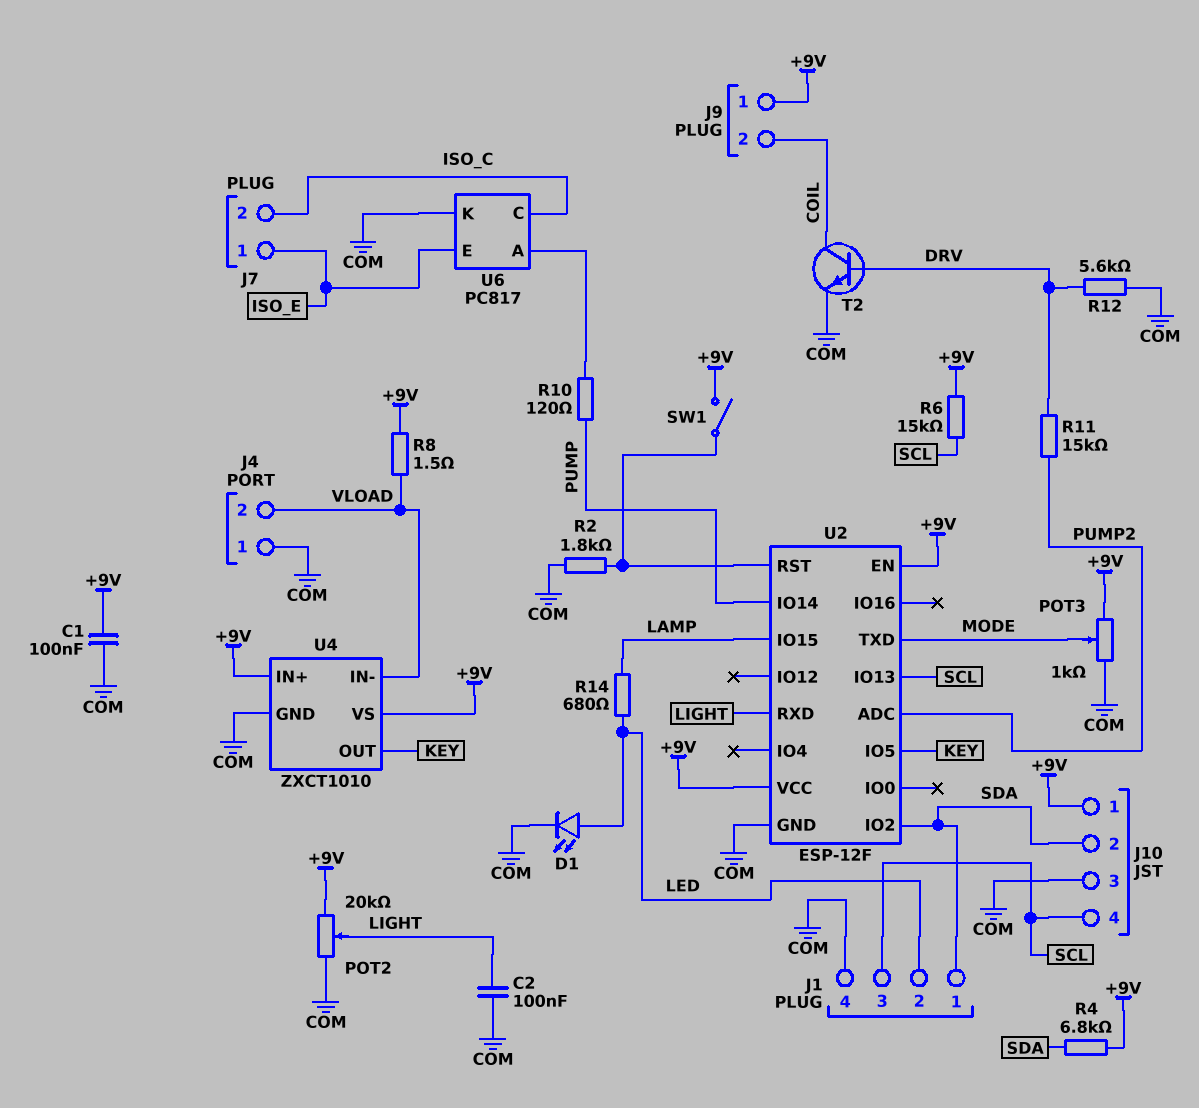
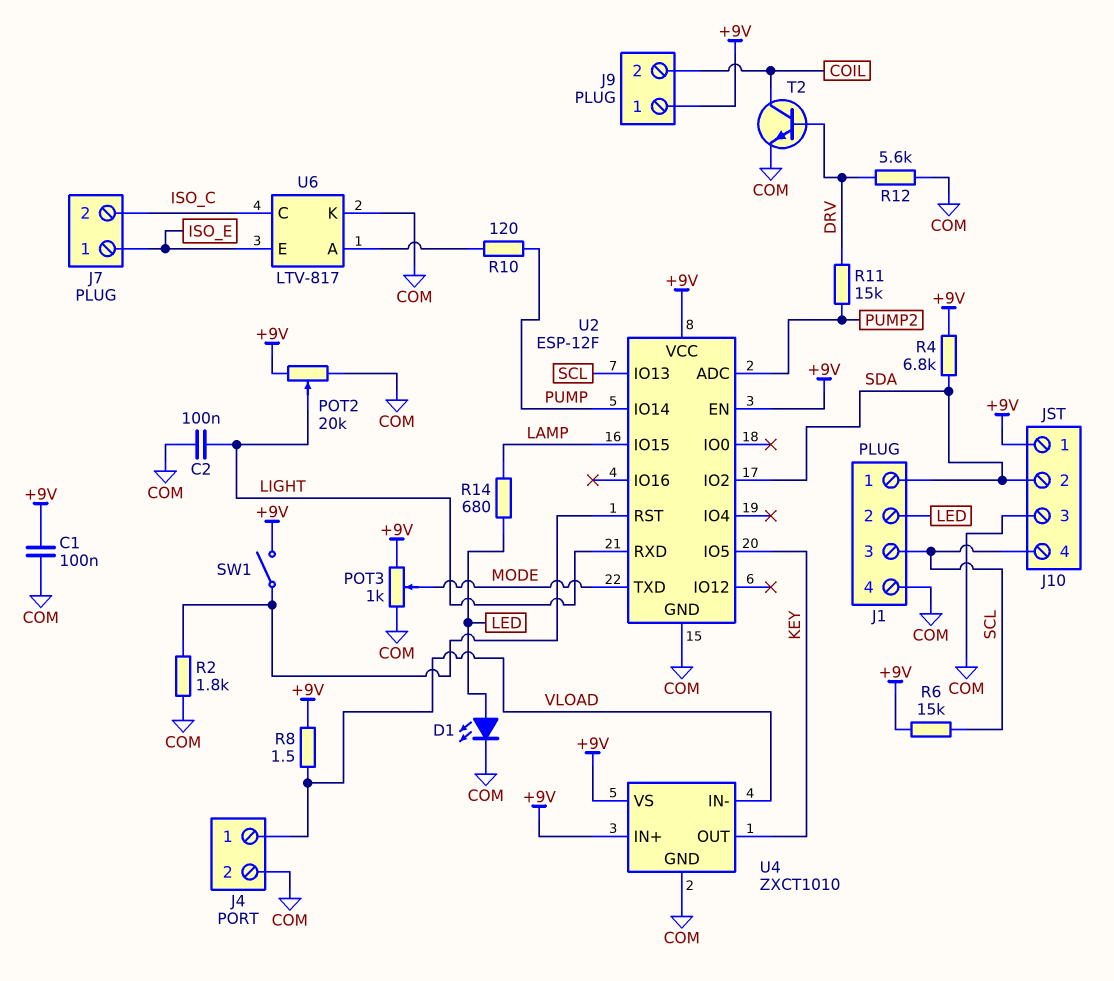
J4 pin 1: COM -> VLOAD
J4 pin 2: VLOAD -> COM
U6: PC817 -> LTV-817

